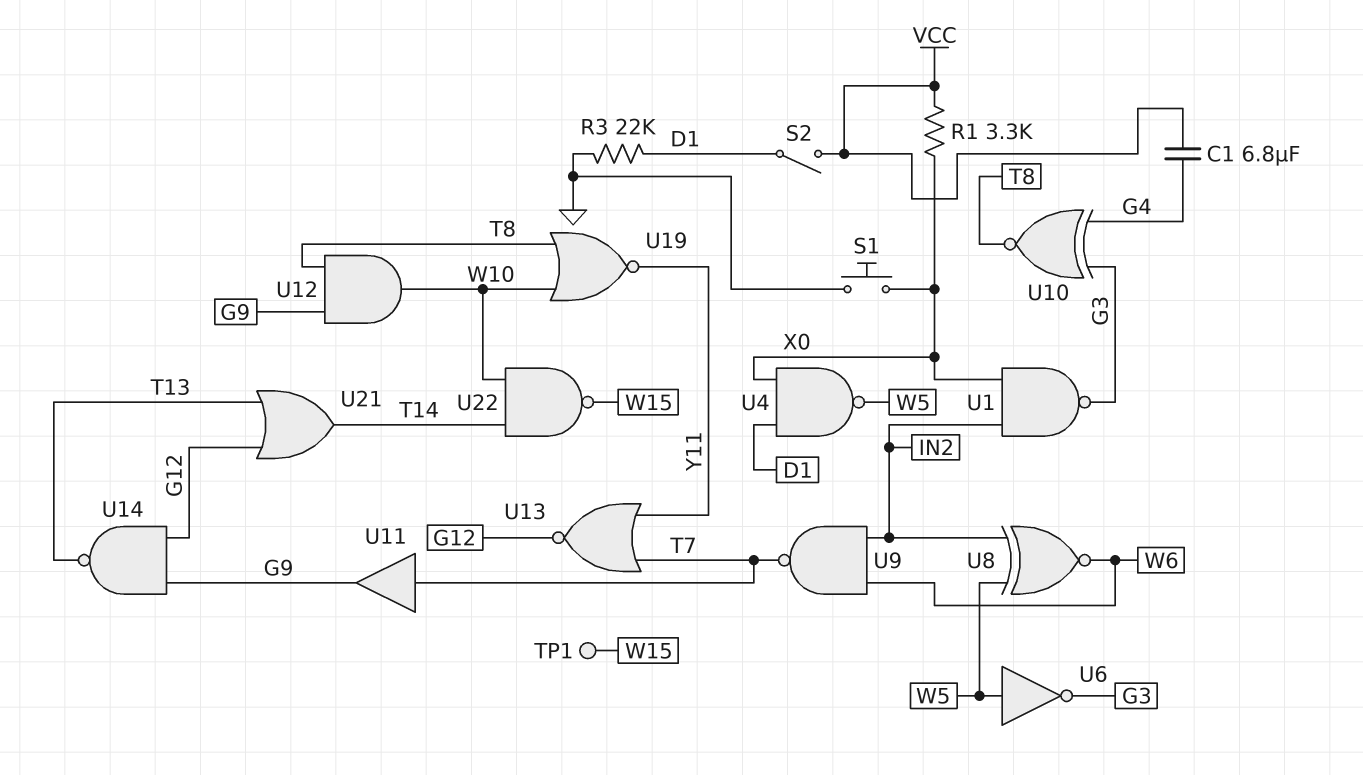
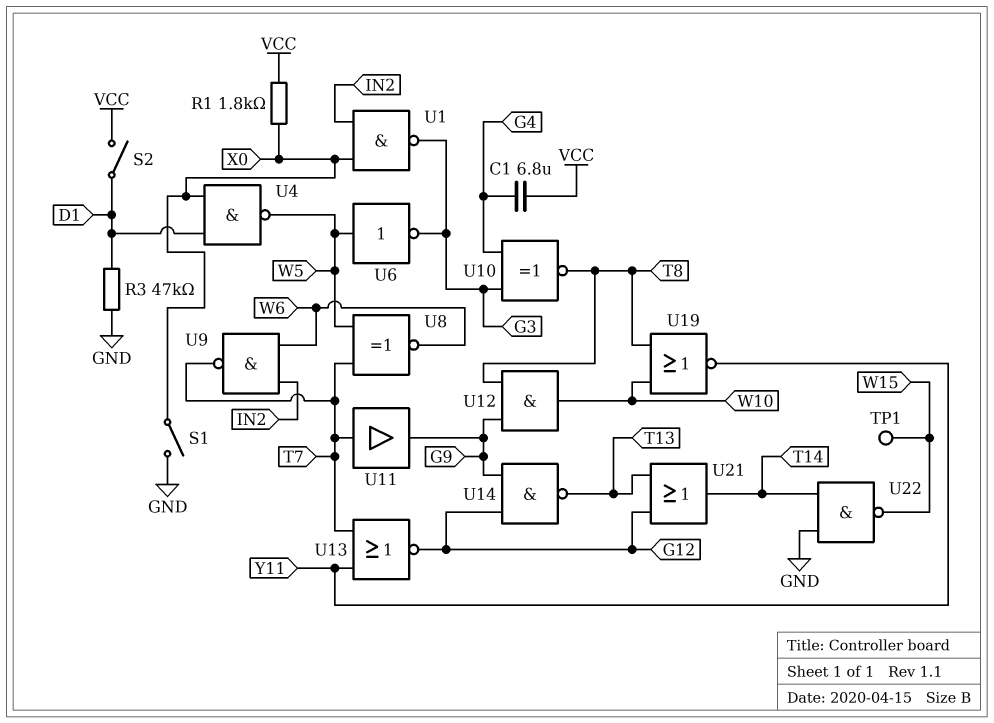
R1: 3.3k (VCC, X0) -> 1.8k (VCC, X0)
R3: 22k (D1, GND) -> 47k (D1, GND)
S1: button (GND, X0) -> switch (GND, X0)
U8: XNOR (in IN2, in W5, out W6) -> XNOR (in T7, in W5, out W6)
U22: NAND (in T14, in W10, out W15) -> NAND (in GND, in T14, out W15)

